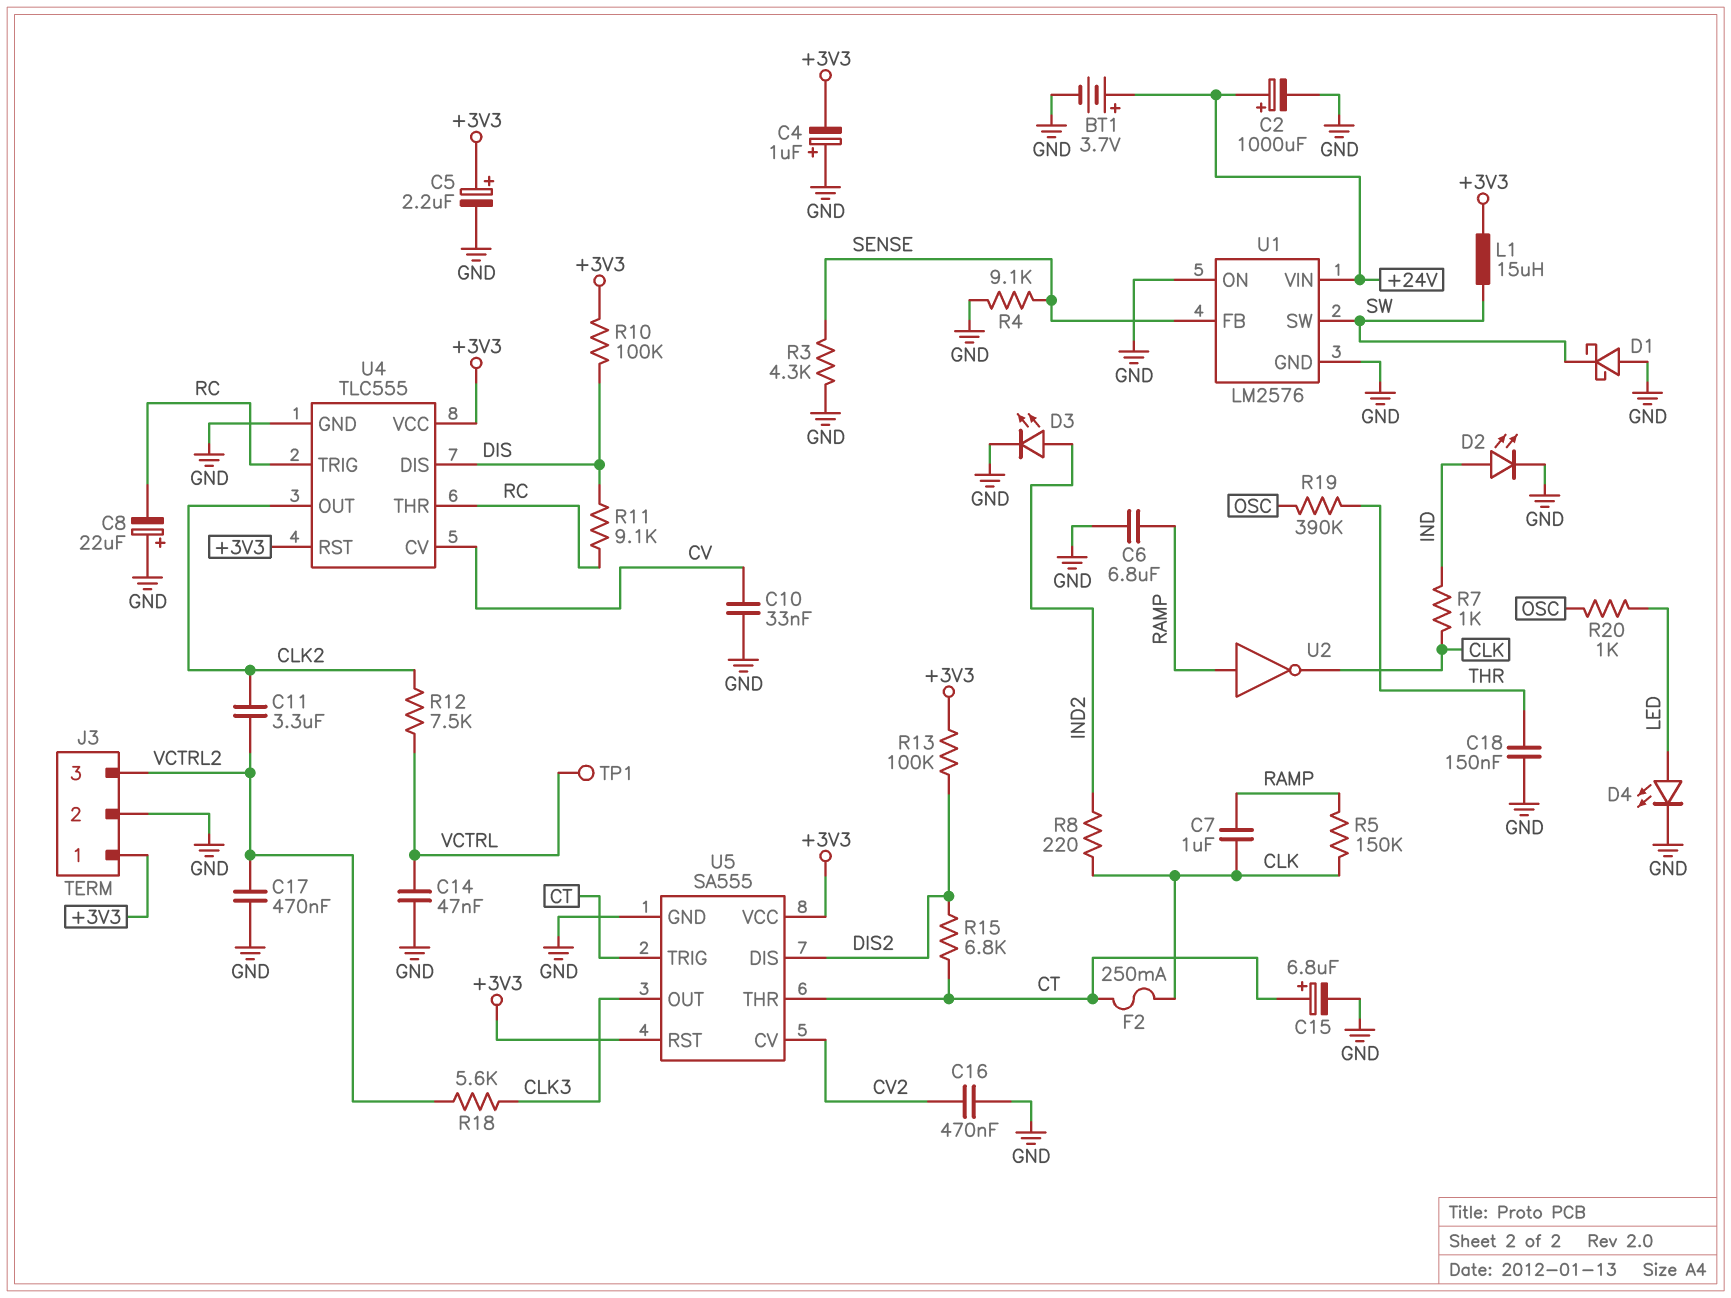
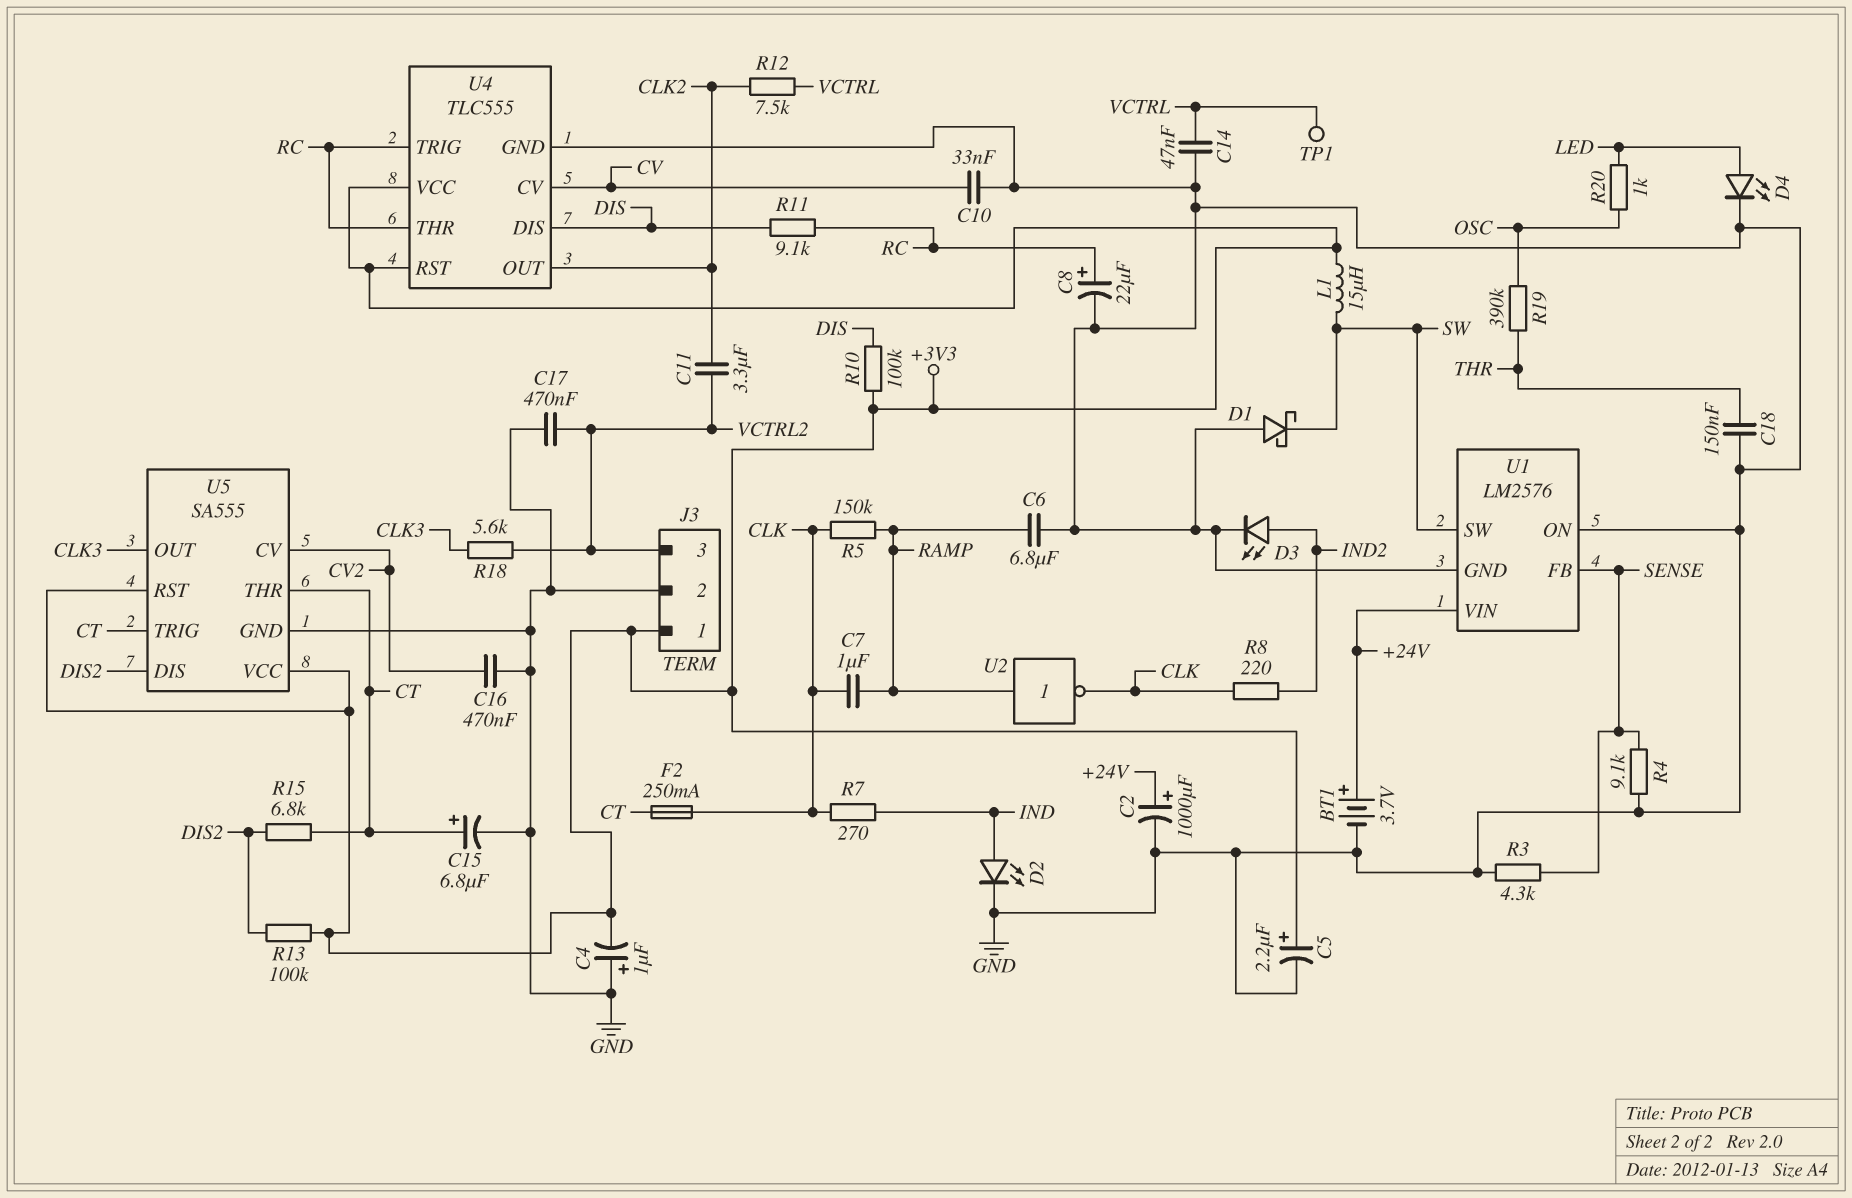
C8: 22uF (plus GND, minus RC) -> 22uF (plus RC, minus GND)
R7: 1k (CLK, IND) -> 270 (CLK, IND)

